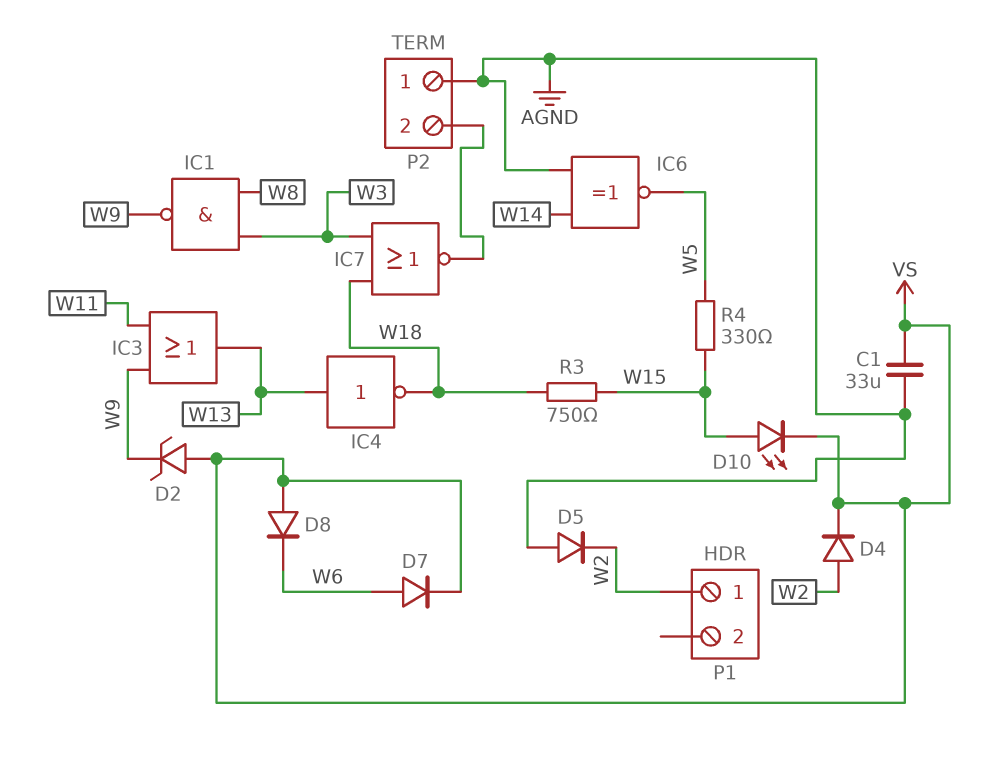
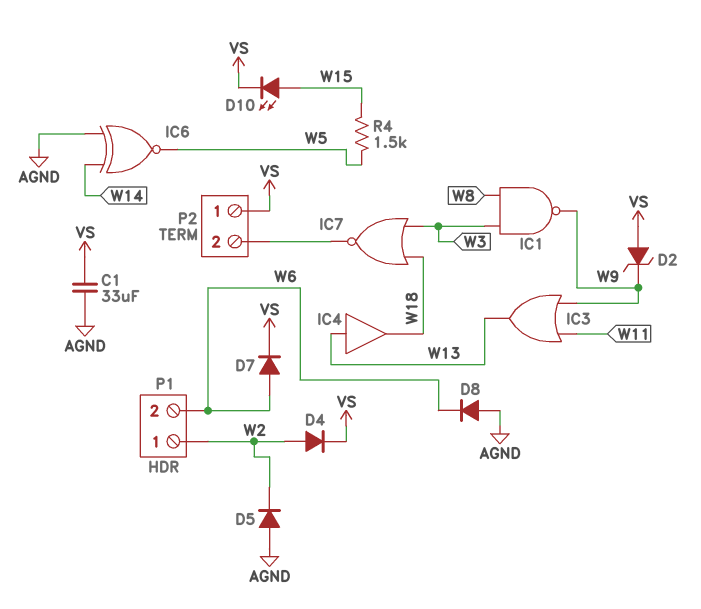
D8: diode (A VS, K W6) -> diode (A AGND, K W6)
IC4: NOT (in W13, out W18) -> buffer (in W13, out W18)
P1 pin 2: none -> W6
P2 pin 1: AGND -> VS
R3: 750 (W15, W18) -> none
R4: 330 (W5, W15) -> 1.5k (W5, W15)

